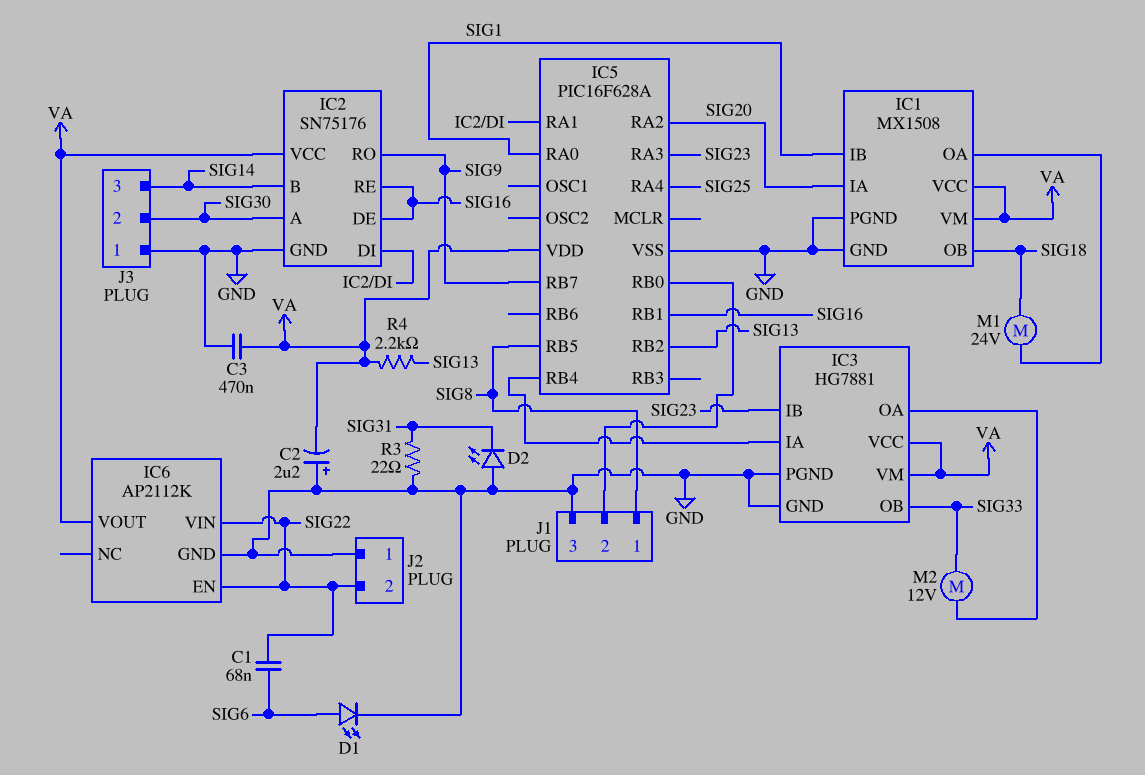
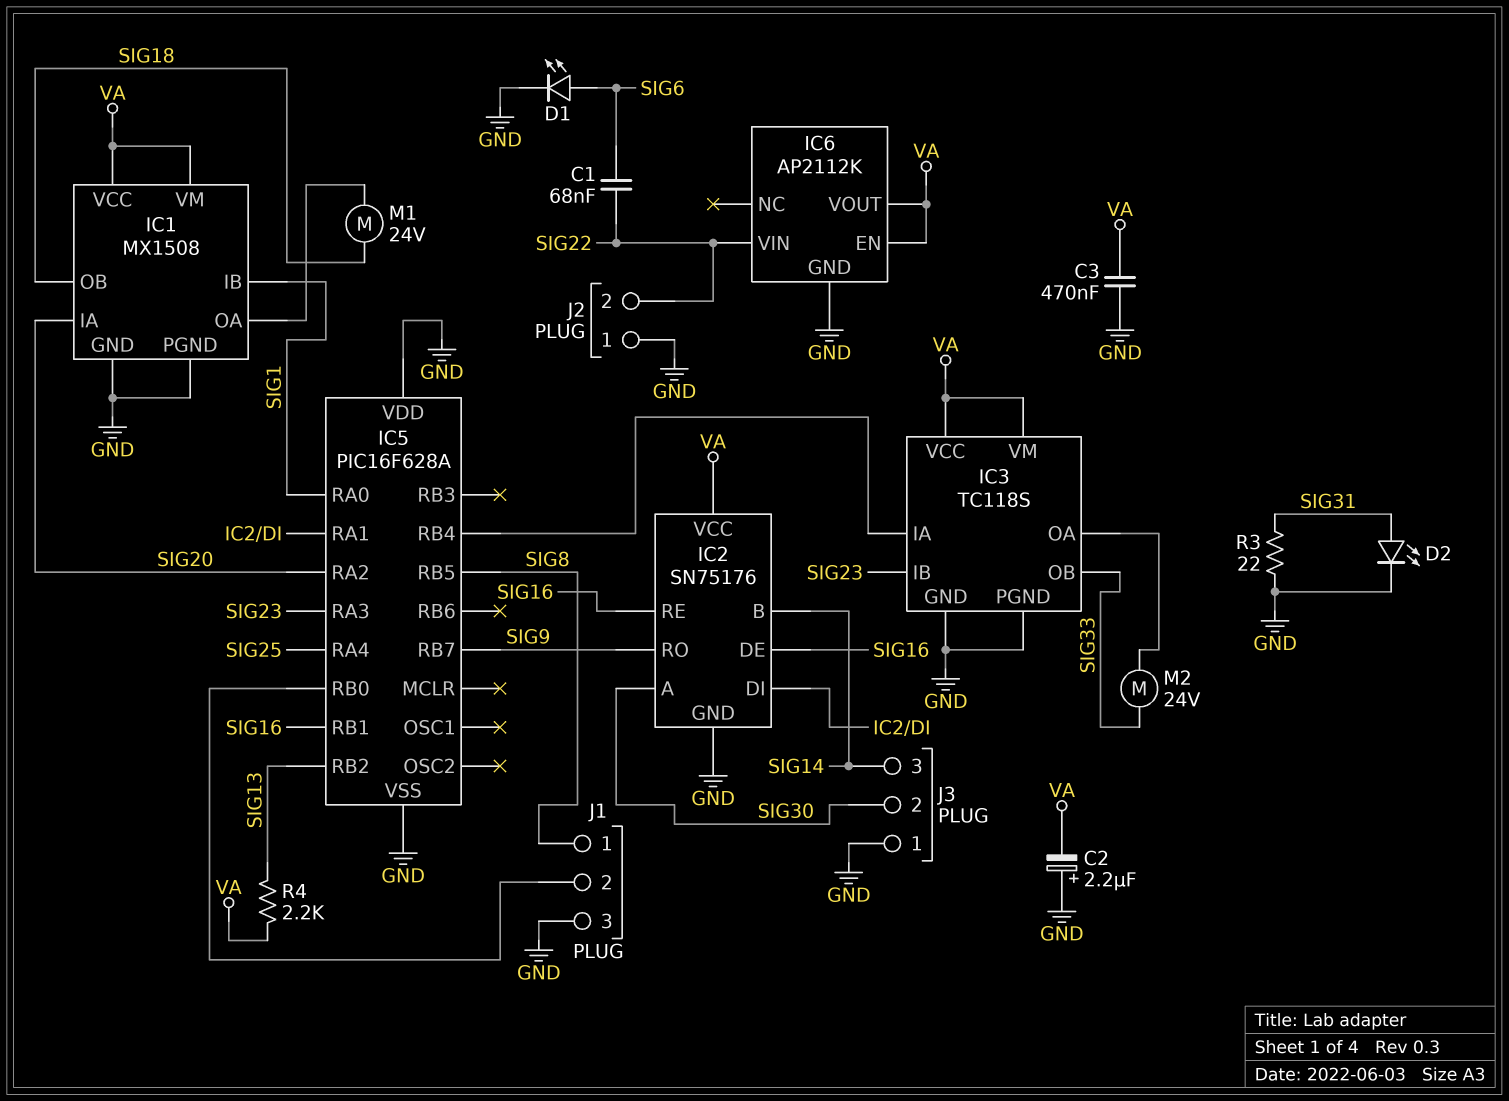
D2: LED (A GND, K SIG31) -> LED (A SIG31, K GND)
IC3: HG7881 -> TC118S
IC5 pin VDD: VA -> GND
IC6 pin EN: SIG22 -> VA
M2: motor 12V (IC3/OA, SIG33) -> motor 24V (IC3/OA, SIG33)

